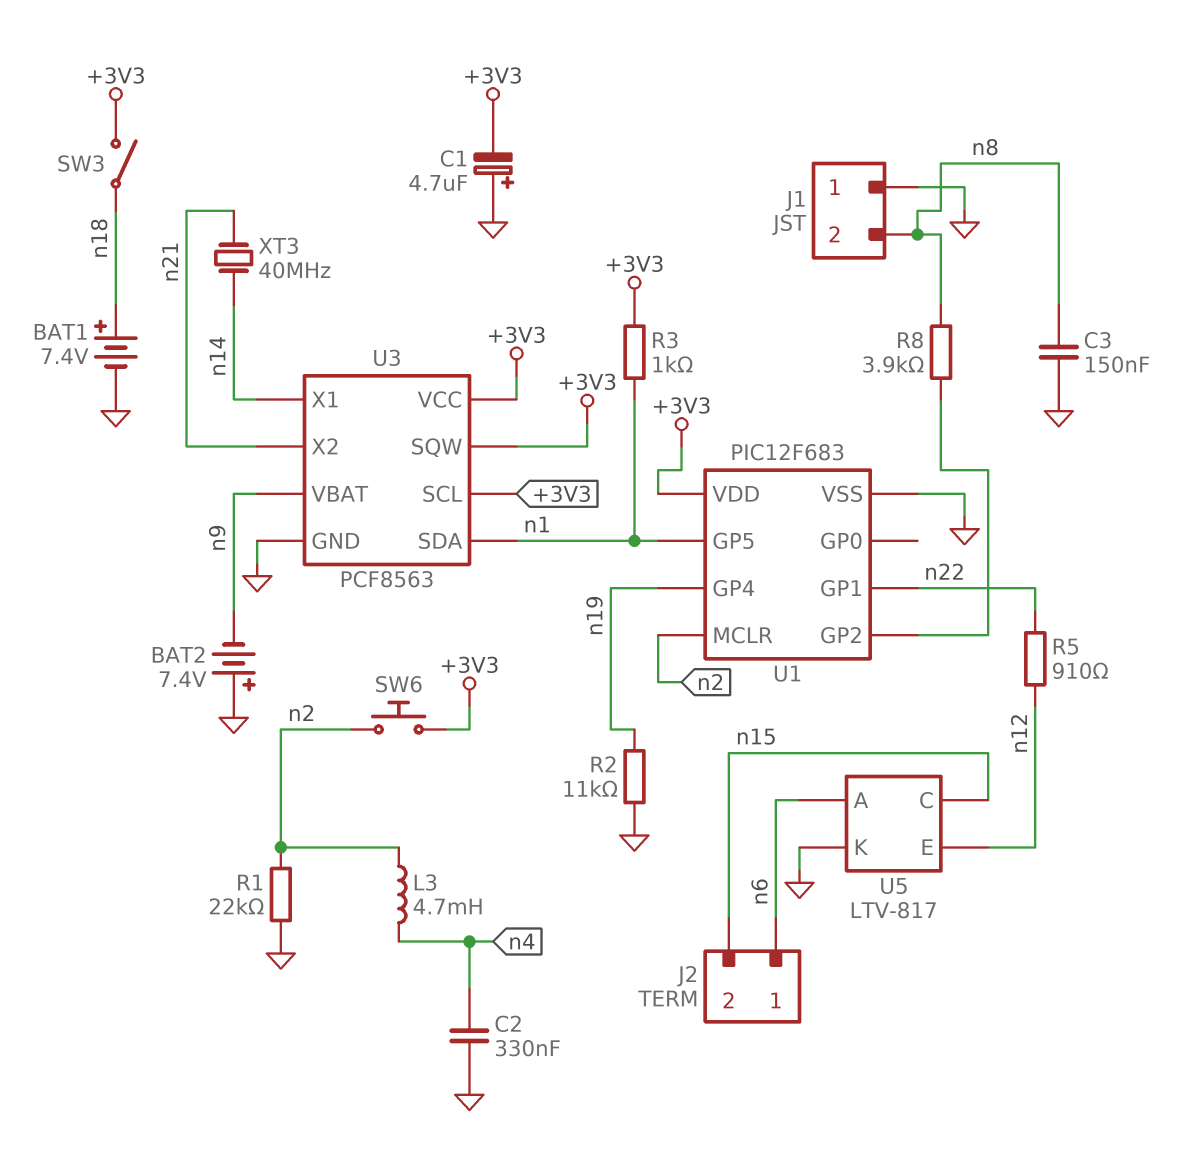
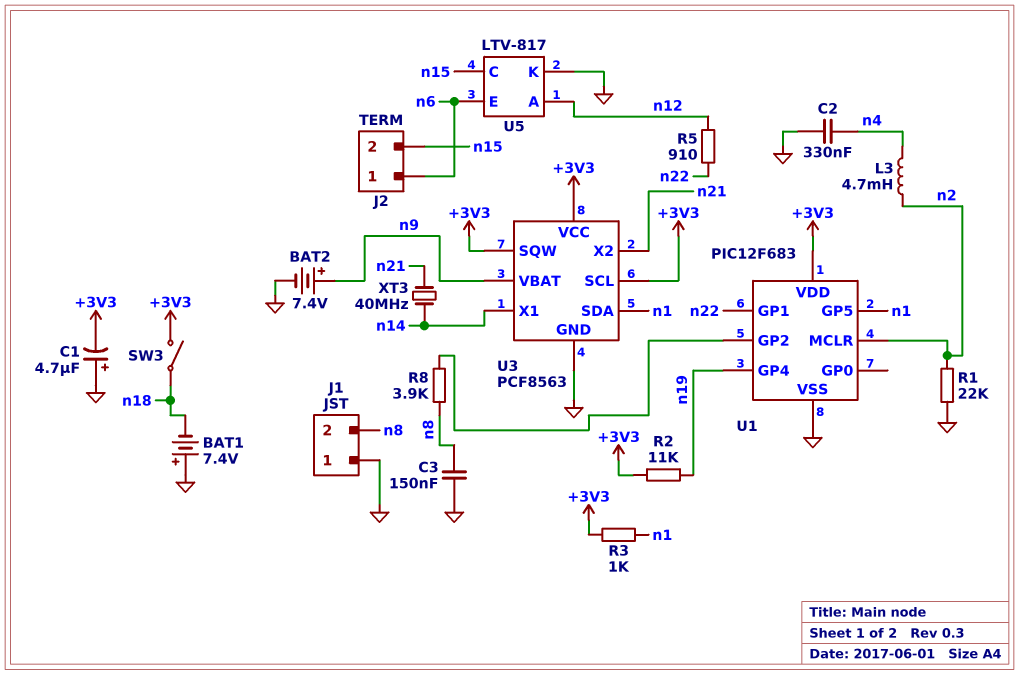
BAT1: 7.4V (plus n18, minus GND) -> 7.4V (plus GND, minus n18)
BAT2: 7.4V (plus GND, minus n9) -> 7.4V (plus n9, minus GND)
R2: 11k (GND, n19) -> 11k (+3V3, n19)
SW6: button (+3V3, n2) -> none
U5 pin A: n6 -> n12
U5 pin E: n12 -> n6

